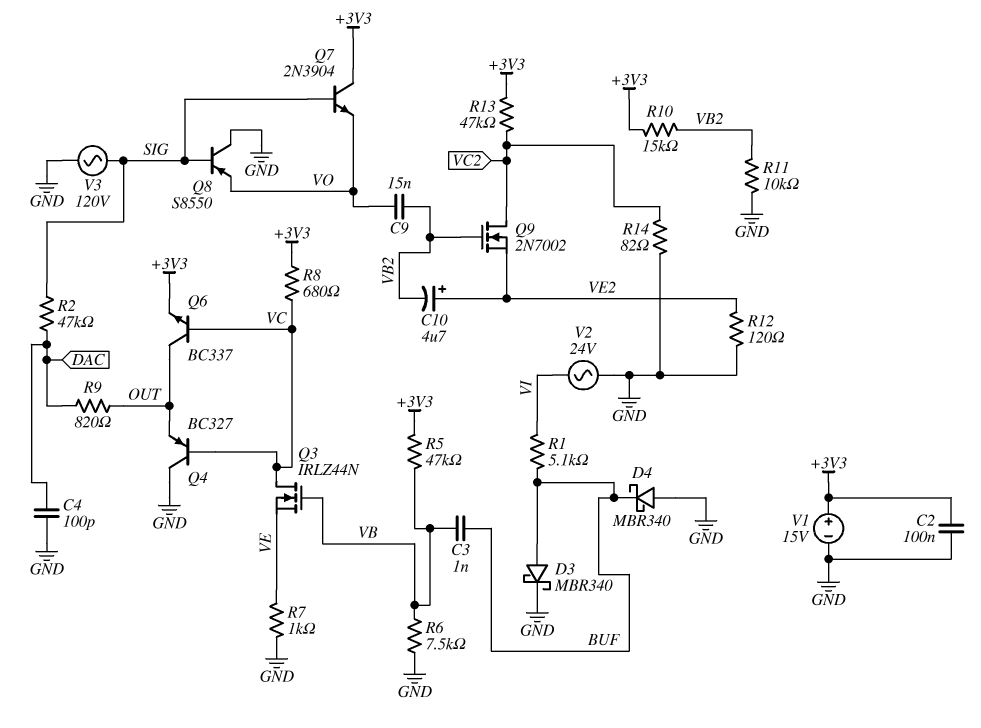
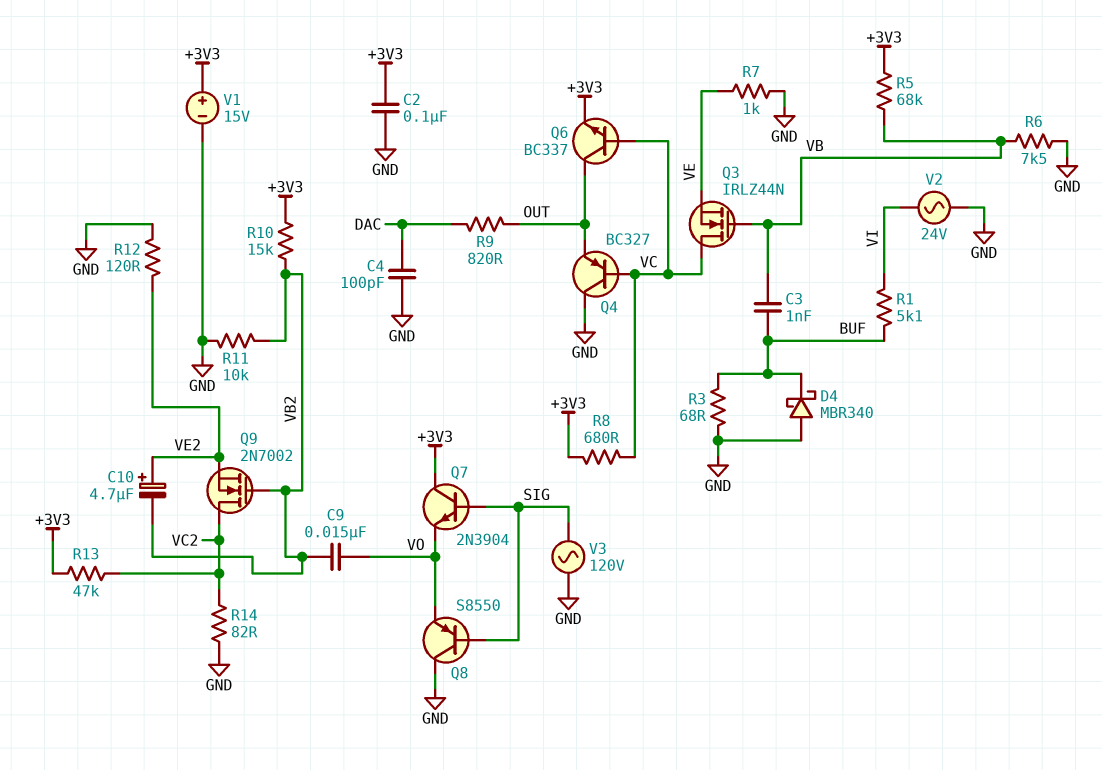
D3: schottky MBR340 (A BUF, K GND) -> none
R2: 47k (DAC, SIG) -> none
R3: none -> 68 (BUF, GND)
R5: 47k (+3V3, VB) -> 68k (+3V3, VB)

